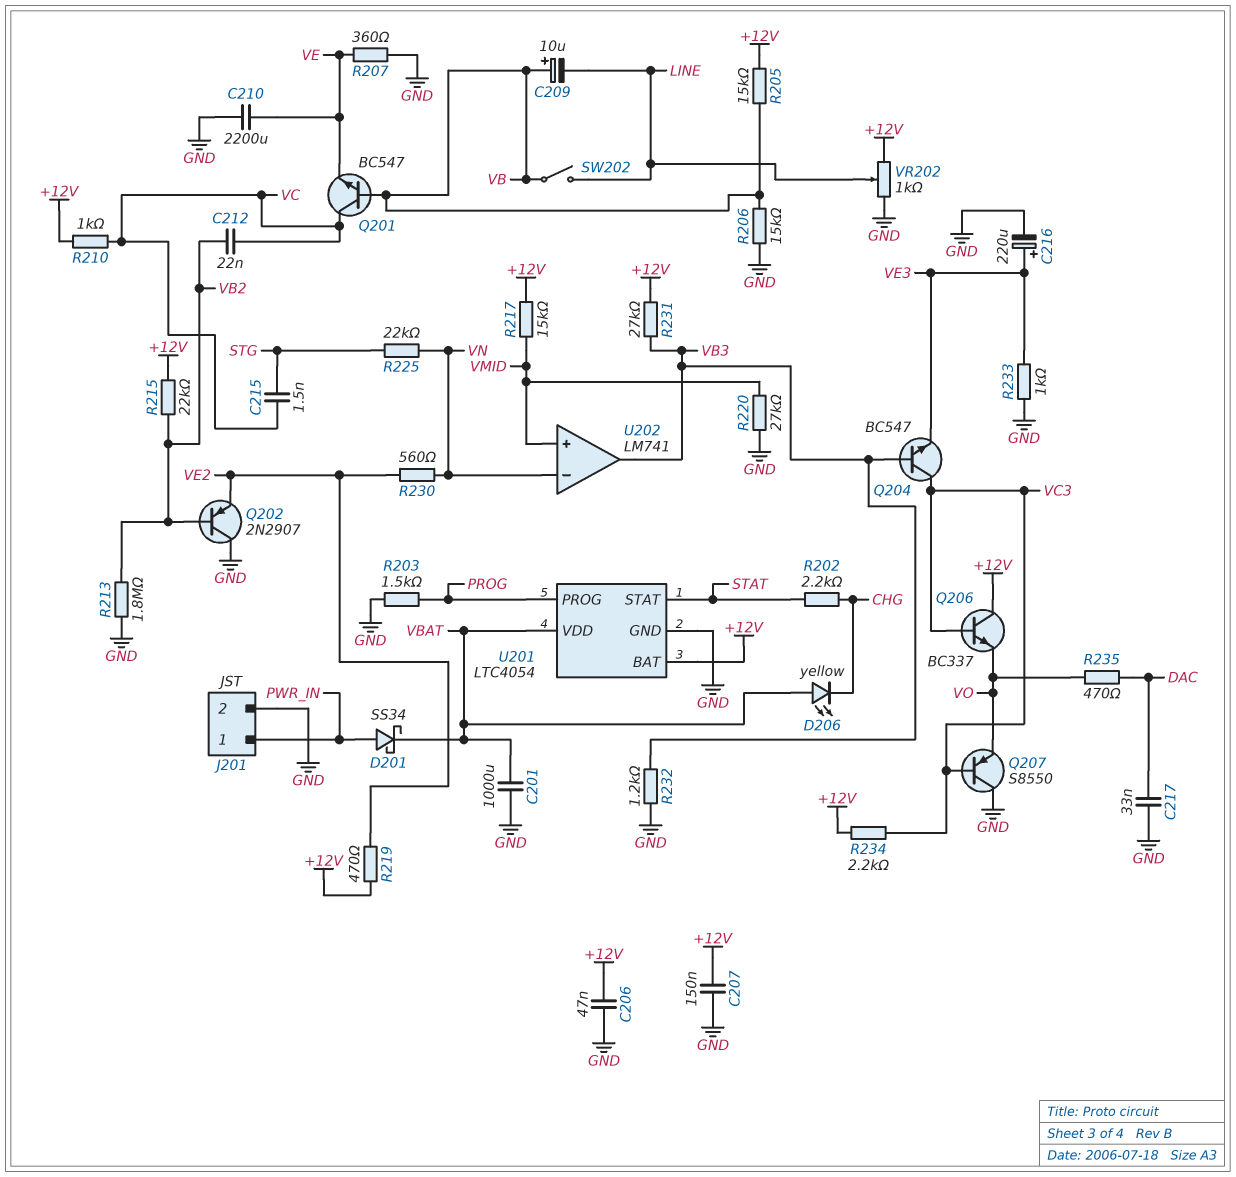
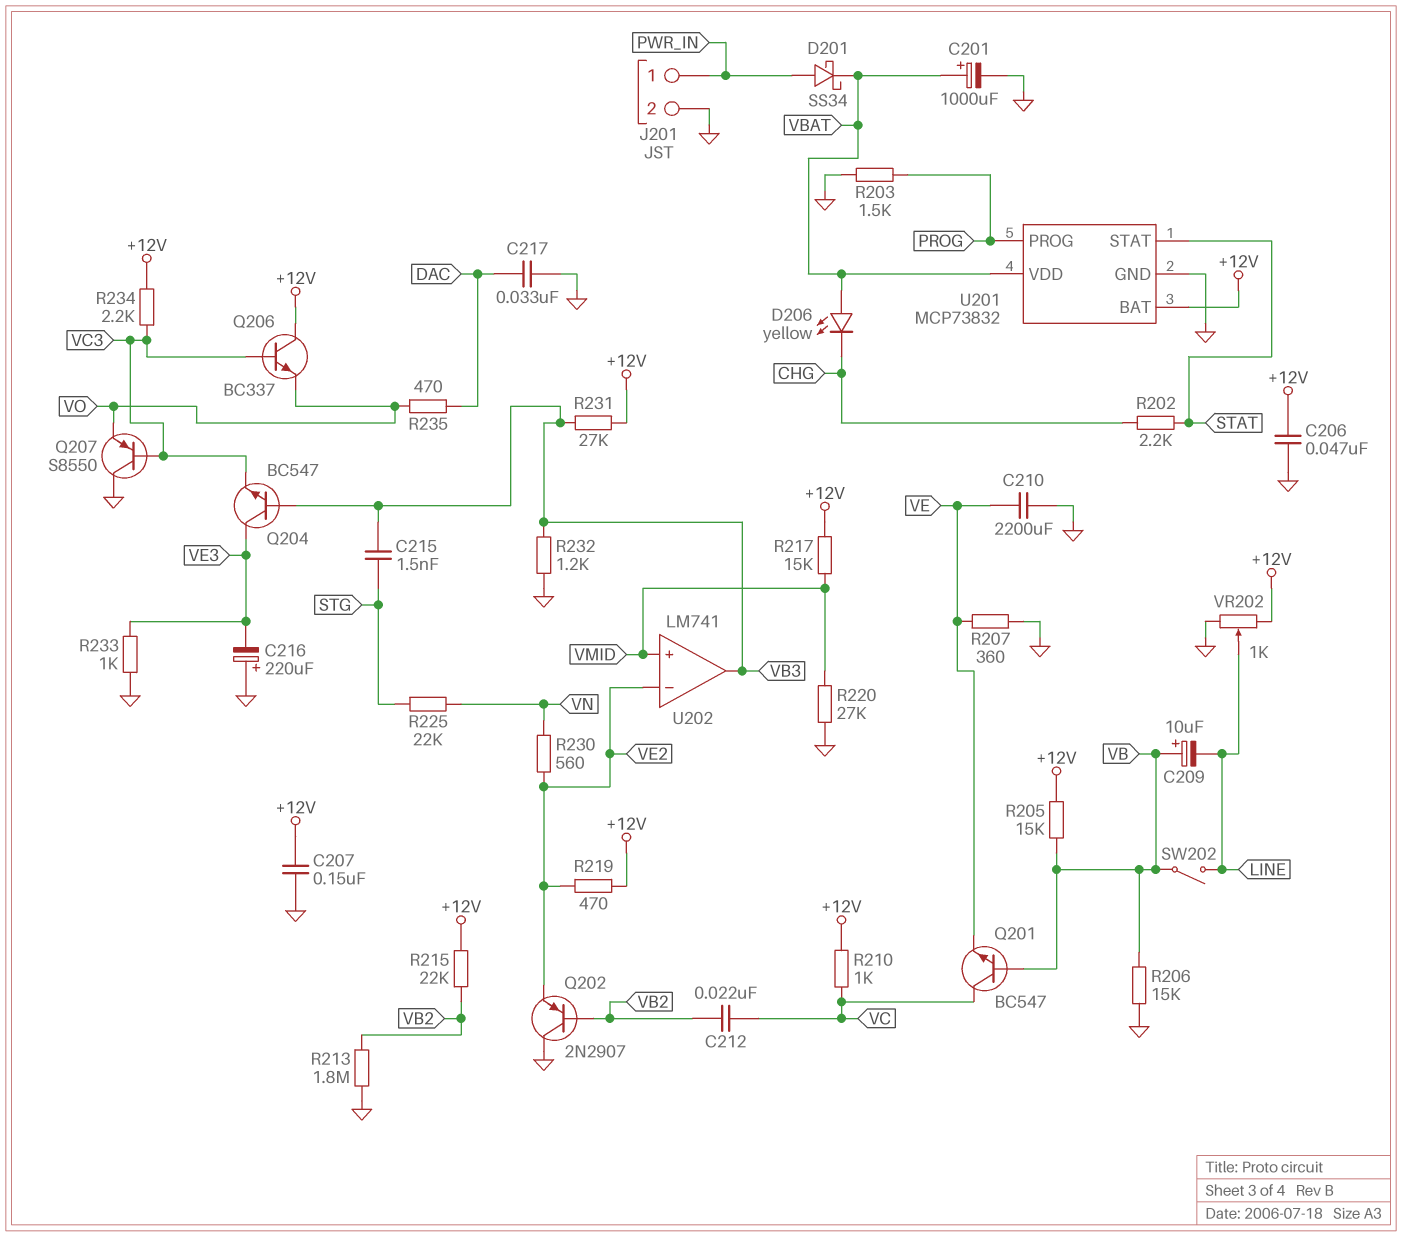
C201: 1000uF (GND, VBAT) -> 1000uF (plus VBAT, minus GND)
C215: 1.5nF (STG, VC) -> 1.5nF (STG, VB3)
C216: 220uF (plus VE3, minus GND) -> 220uF (plus GND, minus VE3)
Q204: NPN BC547 (B VB3, C VC3, E VE3) -> NPN BC547 (B VB3, C VE3, E VC3)
U201: LTC4054 -> MCP73832
U202 pin in-: VN -> VE2

